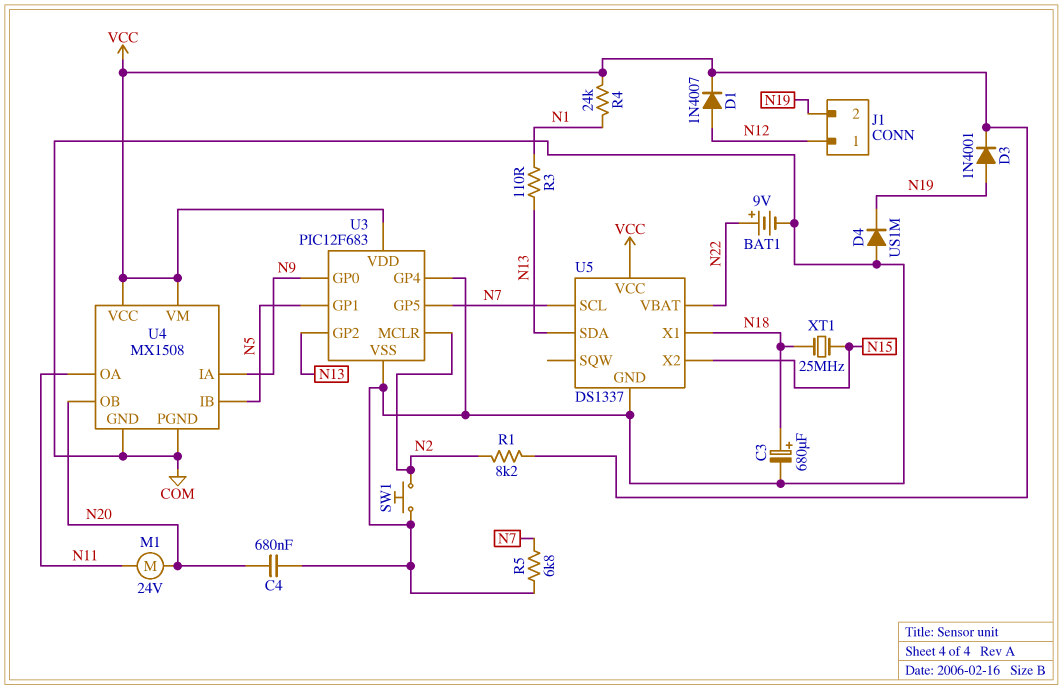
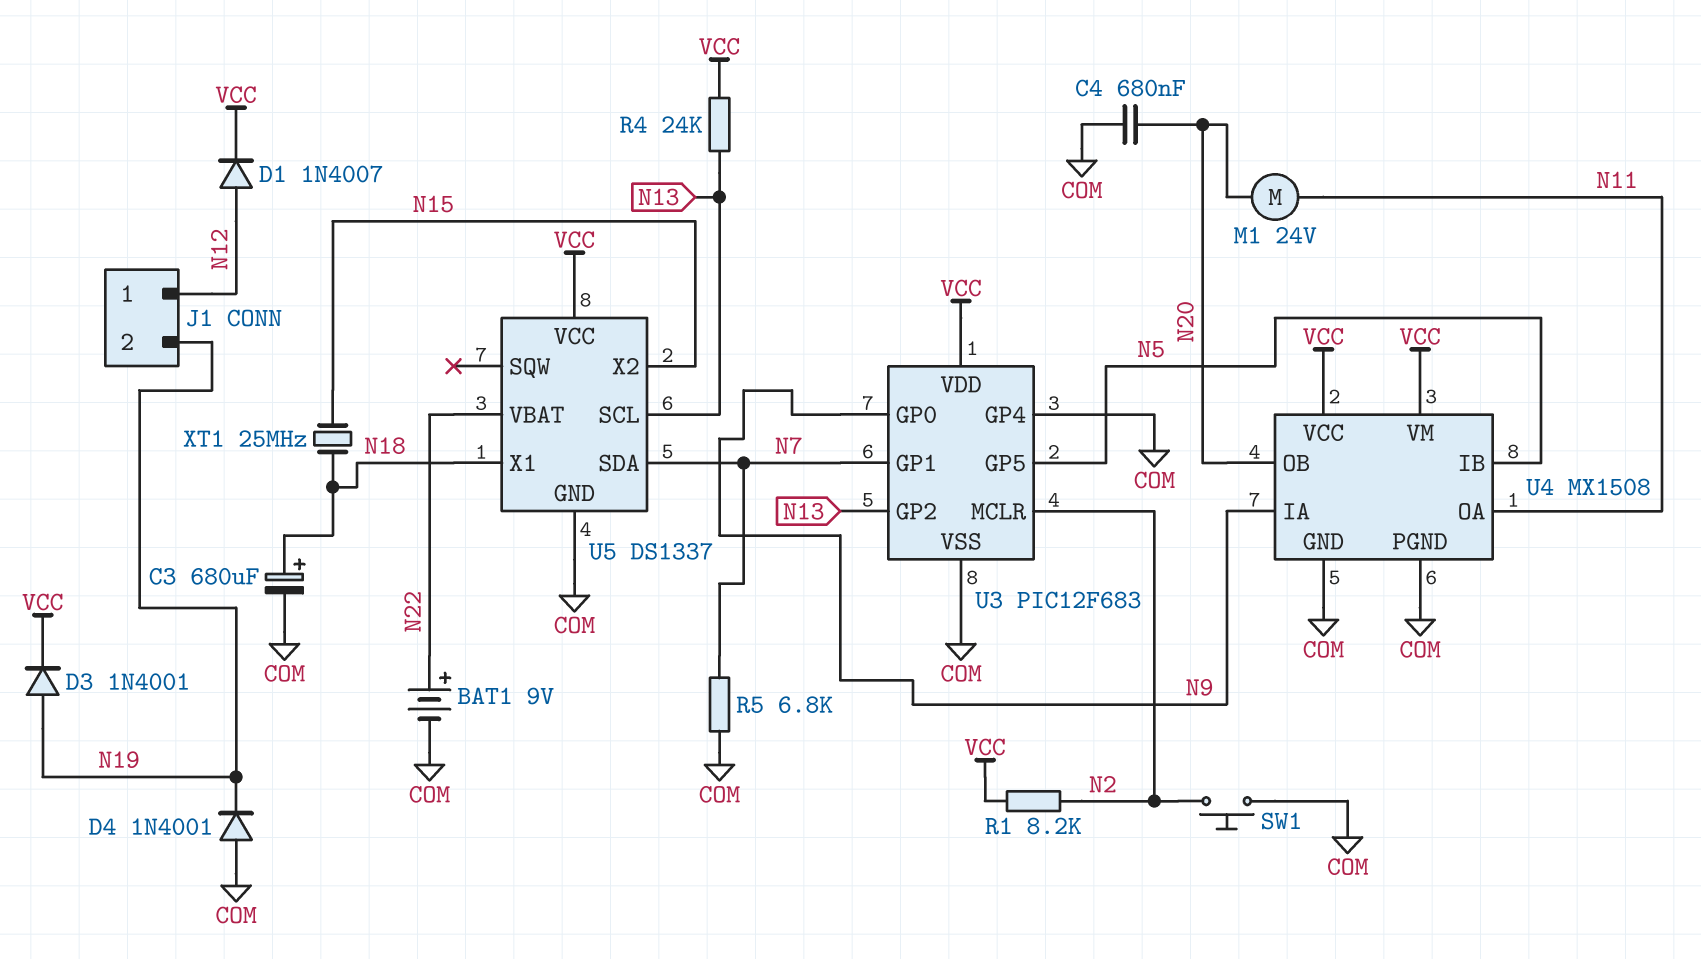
D4: diode US1M (A COM, K N19) -> diode 1N4001 (A COM, K N19)
R3: 110 (N1, N13) -> none
R4: 24k (N1, VCC) -> 24k (N13, VCC)
U3 pin GP1: N5 -> N7
U3 pin GP5: N7 -> N5
U5 pin SCL: N7 -> N13
U5 pin SDA: N13 -> N7

